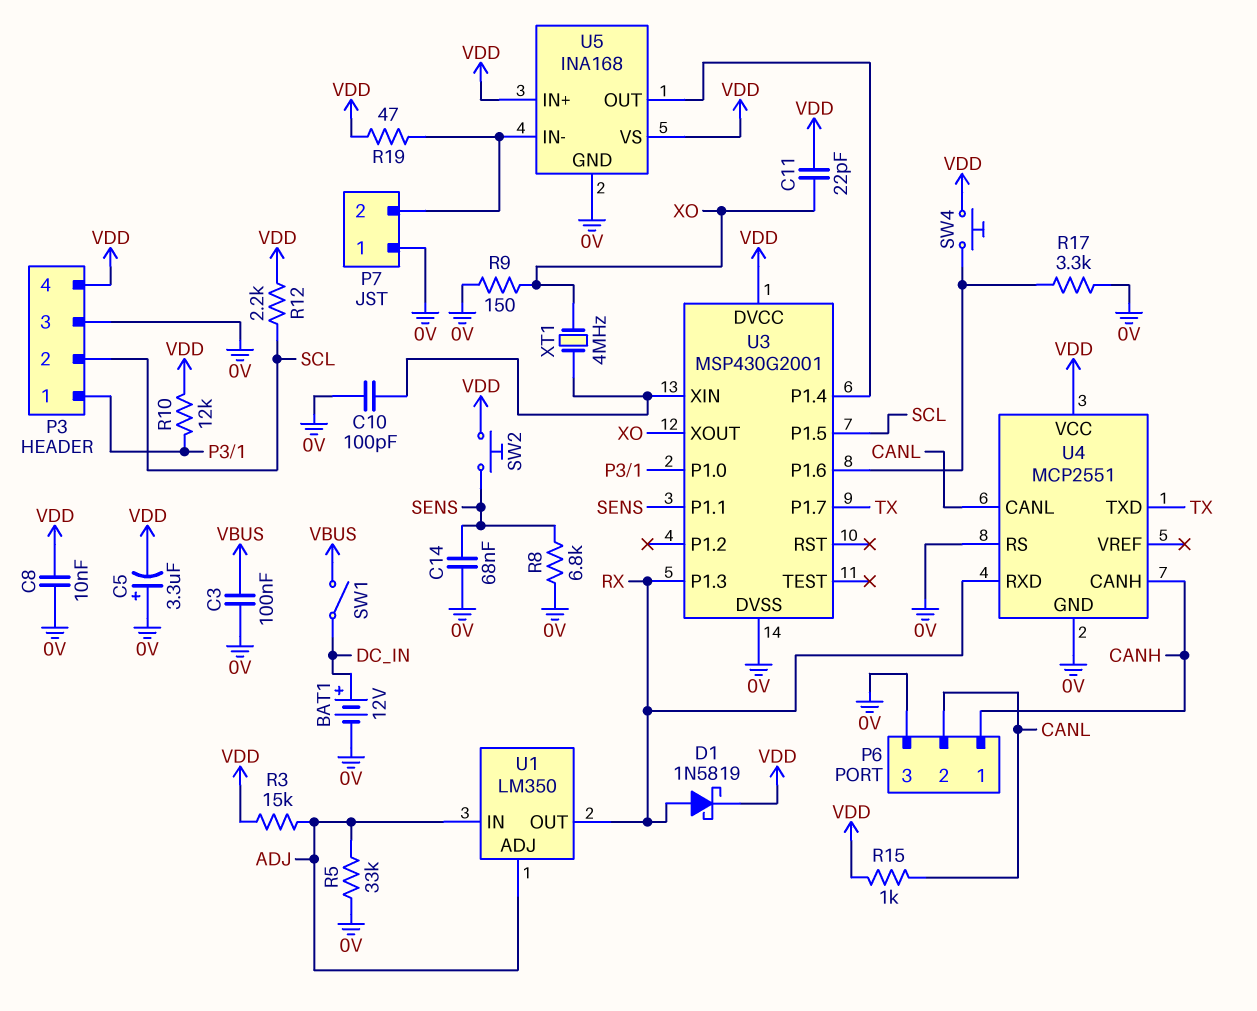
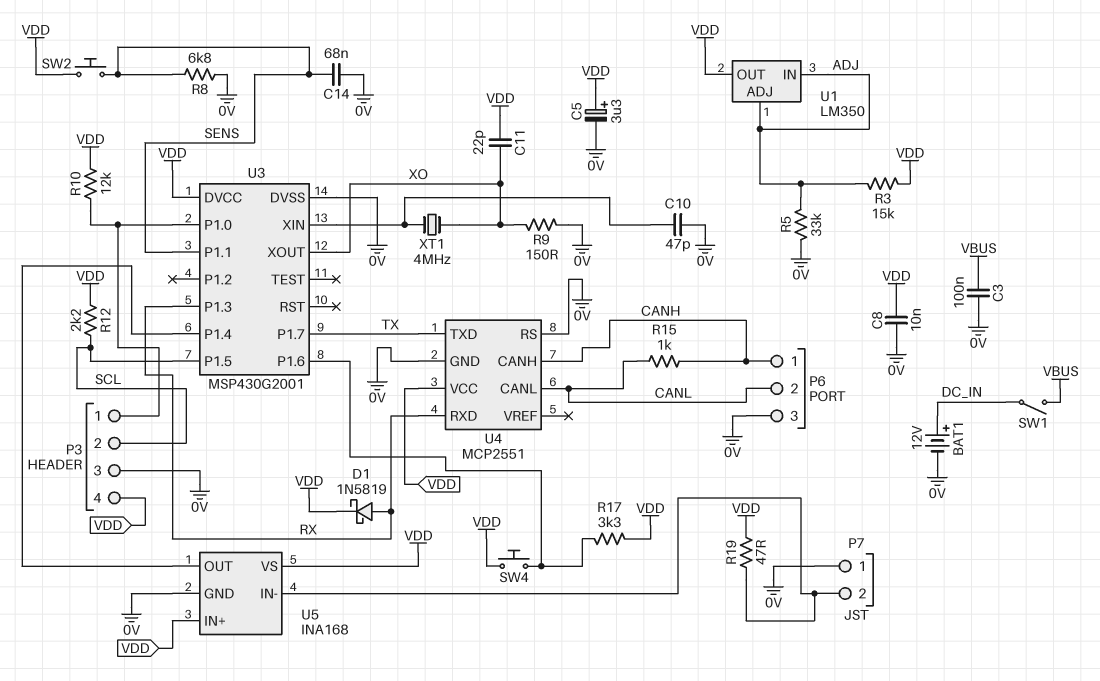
C5: 3.3uF (plus 0V, minus VDD) -> 3.3uF (plus VDD, minus 0V)
C10: 100pF (0V, U3/XIN) -> 47pF (0V, U3/XIN)
R15: 1k (CANL, VDD) -> 1k (CANH, CANL)
R17: 3.3k (0V, U3/P1.6) -> 3.3k (U3/P1.6, VDD)
U1 pin OUT: RX -> VDD

